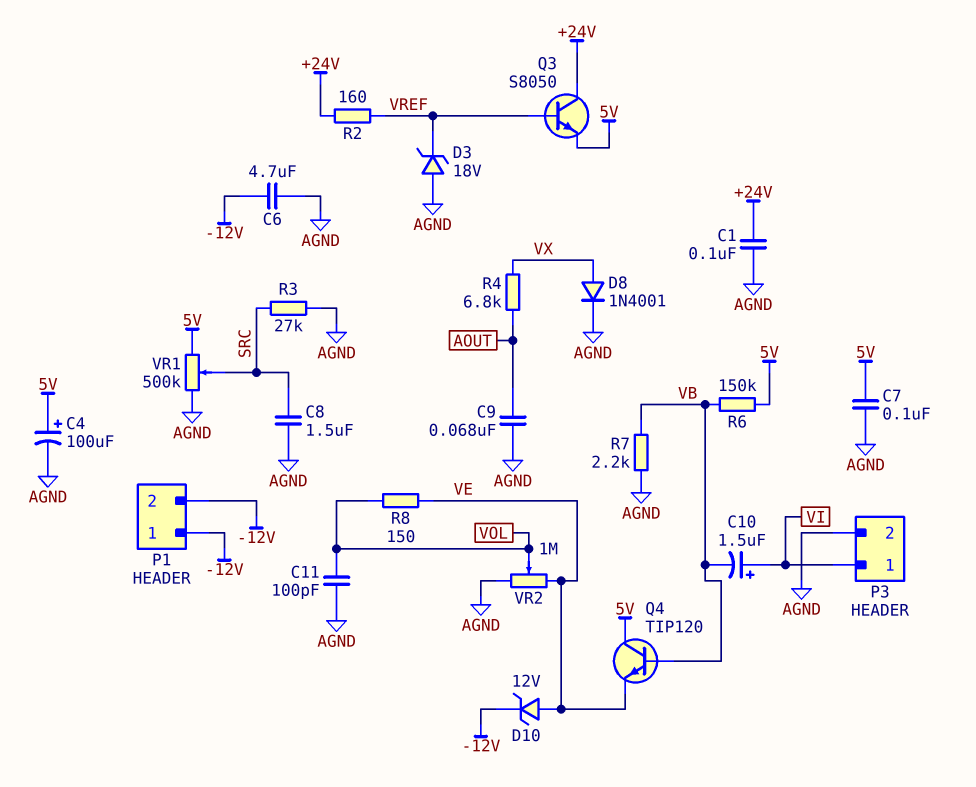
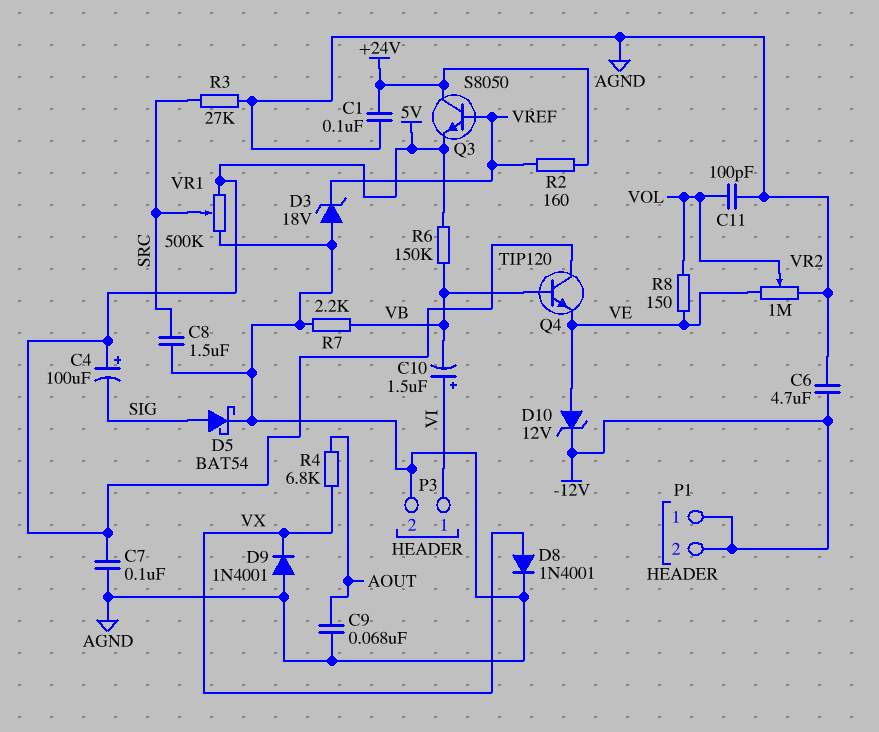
C4: 100uF (plus 5V, minus AGND) -> 100uF (plus 5V, minus SIG)
D5: none -> schottky BAT54 (A SIG, K AGND)
D9: none -> diode 1N4001 (A AGND, K VX)

